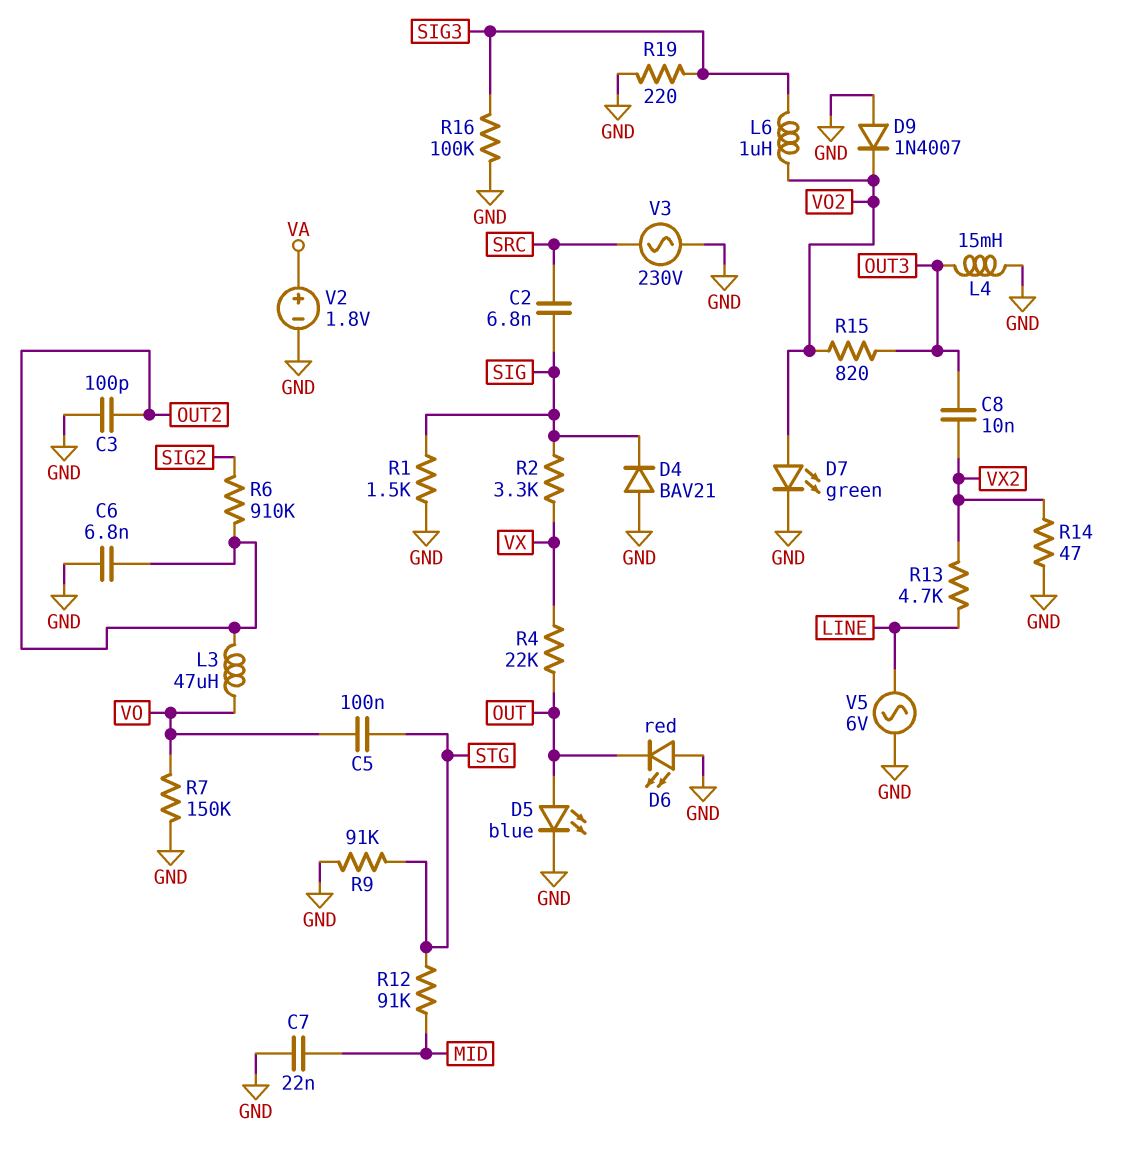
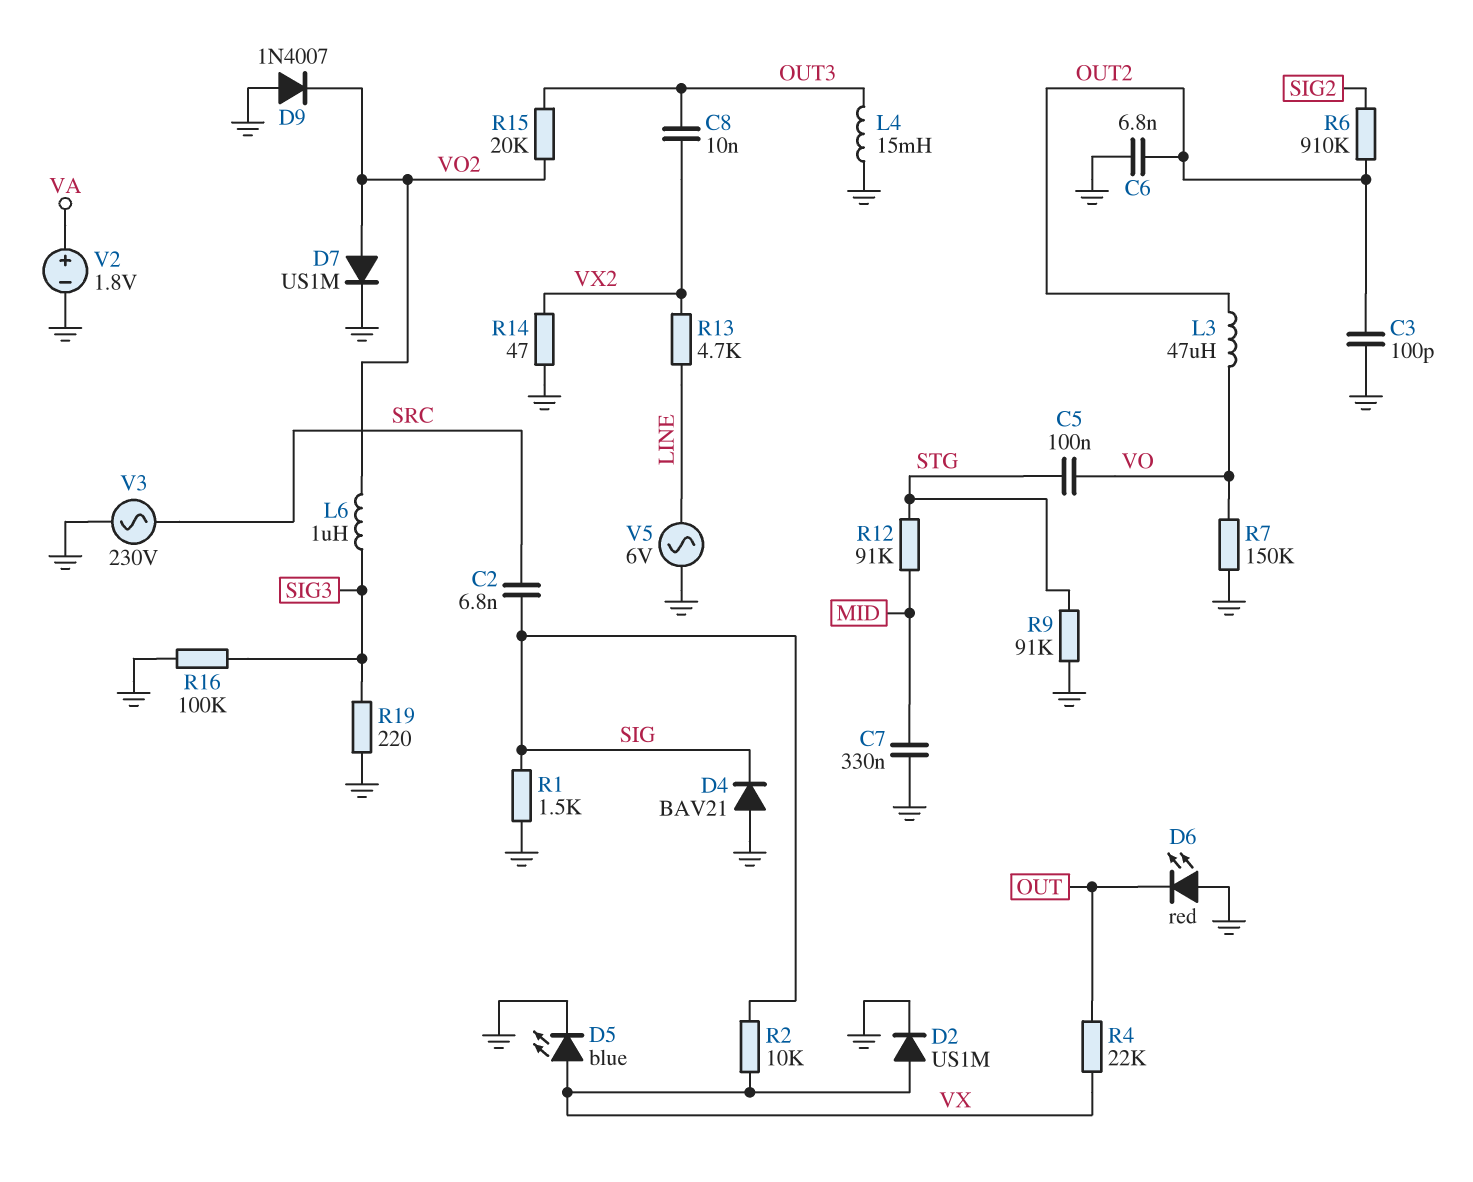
C7: 22nF (GND, MID) -> 330nF (GND, MID)
D2: none -> diode US1M (A VX, K GND)
D5: LED blue (A OUT, K GND) -> LED blue (A VX, K GND)
D7: LED green (A VO2, K GND) -> diode US1M (A VO2, K GND)
R2: 3.3k (SIG, VX) -> 10k (SIG, VX)
R15: 820 (OUT3, VO2) -> 20k (OUT3, VO2)

